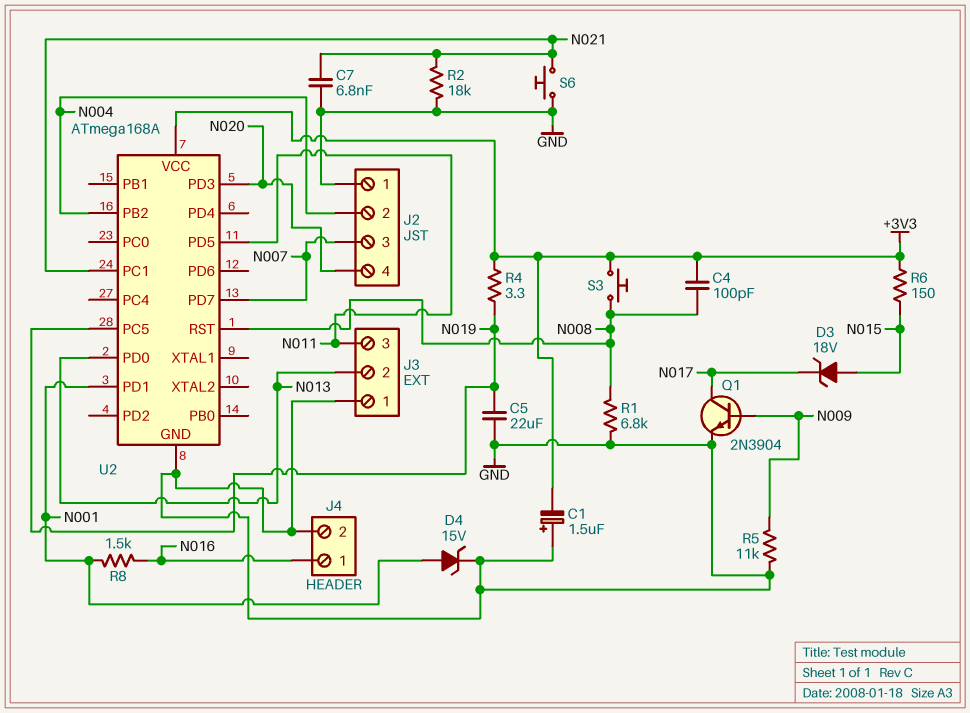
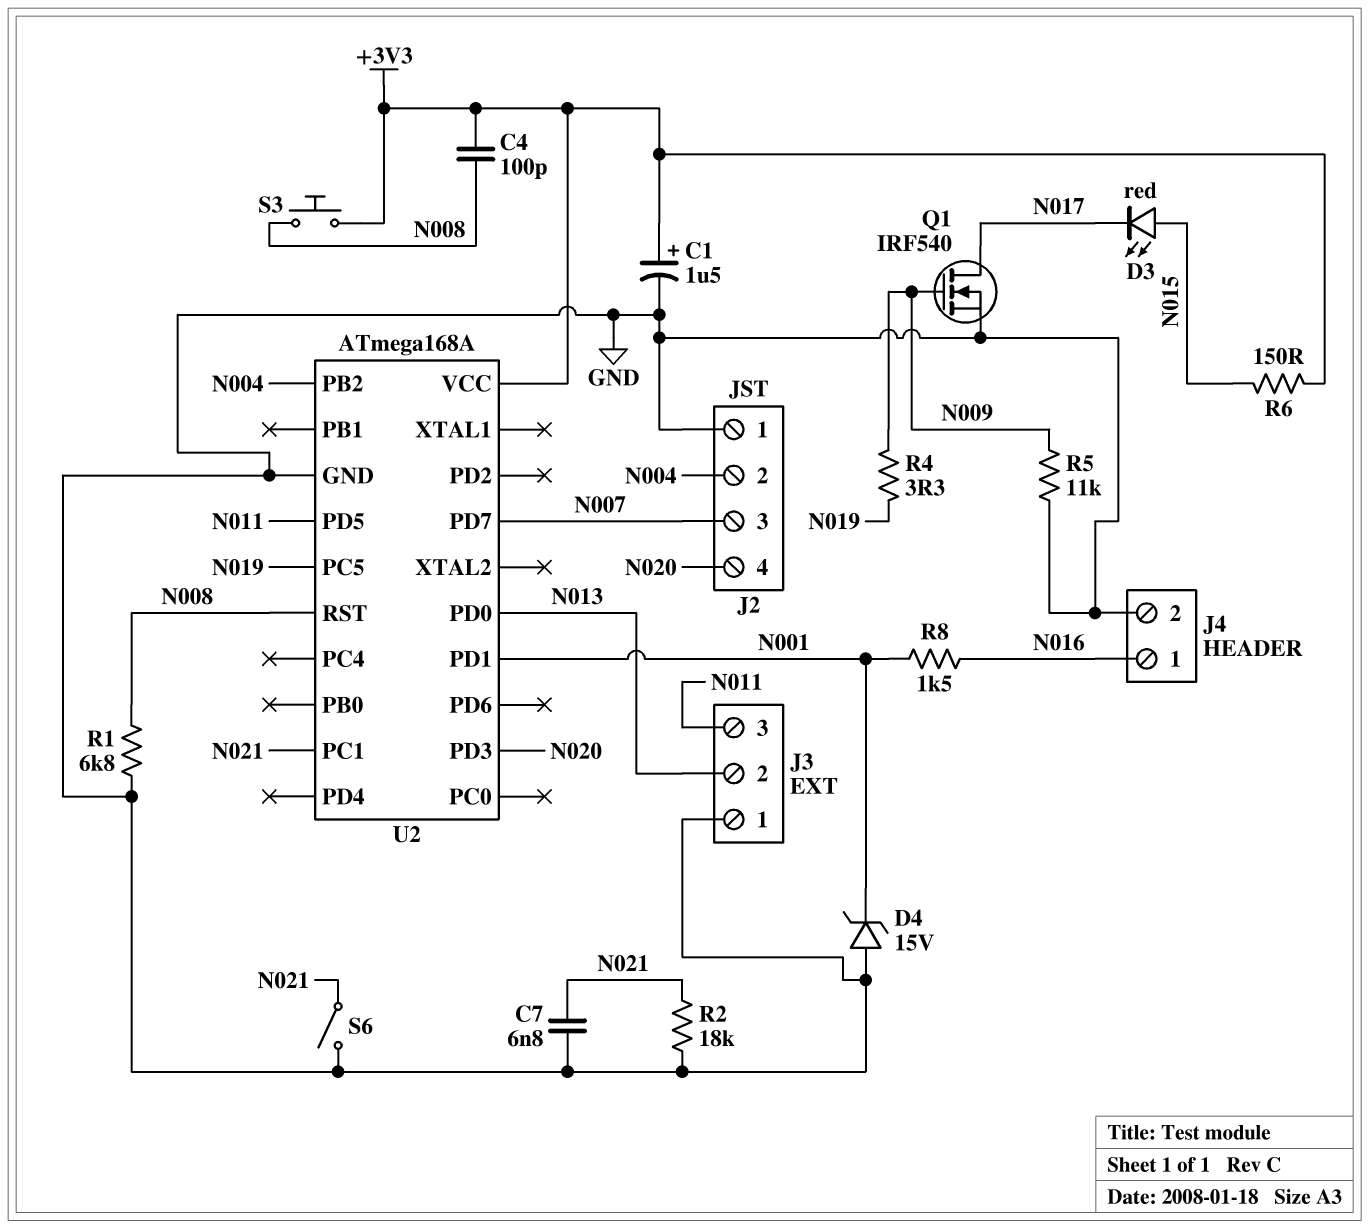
C1: 1.5uF (plus GND, minus +3V3) -> 1.5uF (plus +3V3, minus GND)
C5: 22uF (GND, N019) -> none
D3: zener 18V (A N015, K N017) -> LED red (A N015, K N017)
D4: zener 15V (A N001, K GND) -> zener 15V (A GND, K N001)
Q1: NPN 2N3904 (B N009, C N017, E GND) -> NMOS IRF540 (G N009, D N017, S GND)
R4: 3.3 (+3V3, N019) -> 3.3 (N009, N019)
S6: button (GND, N021) -> switch (GND, N021)

